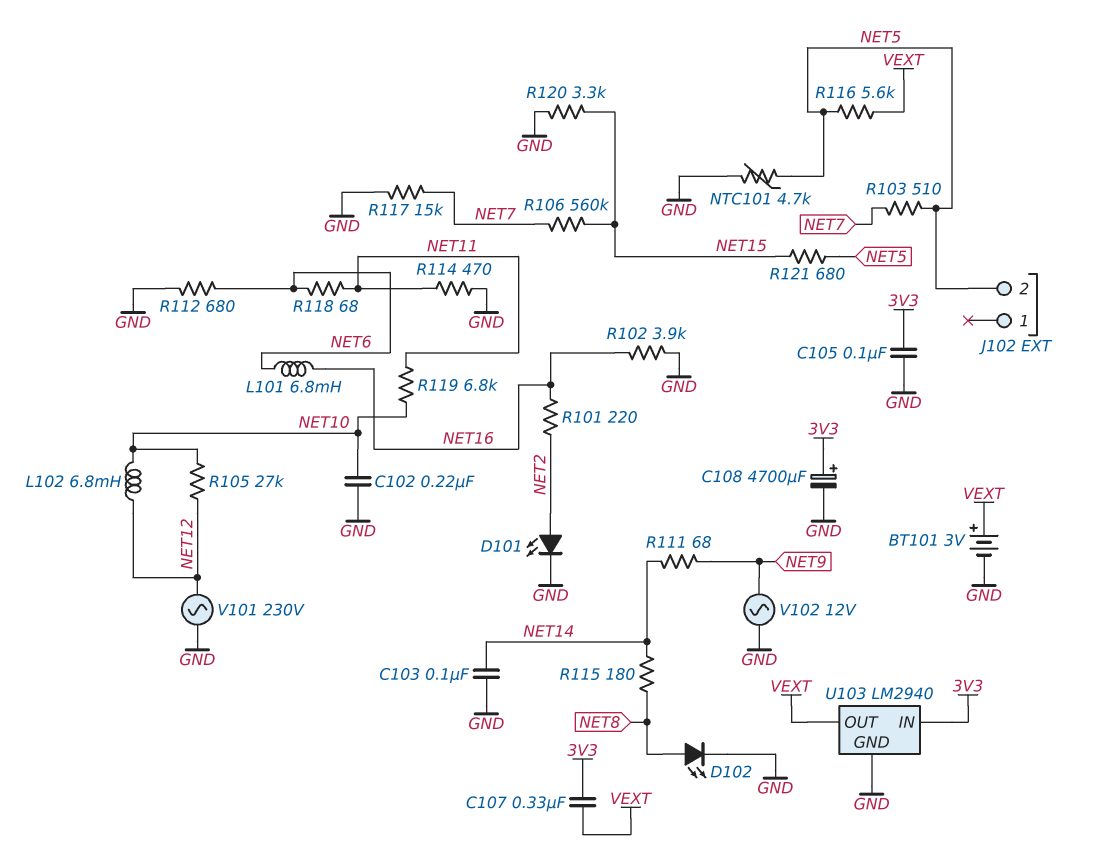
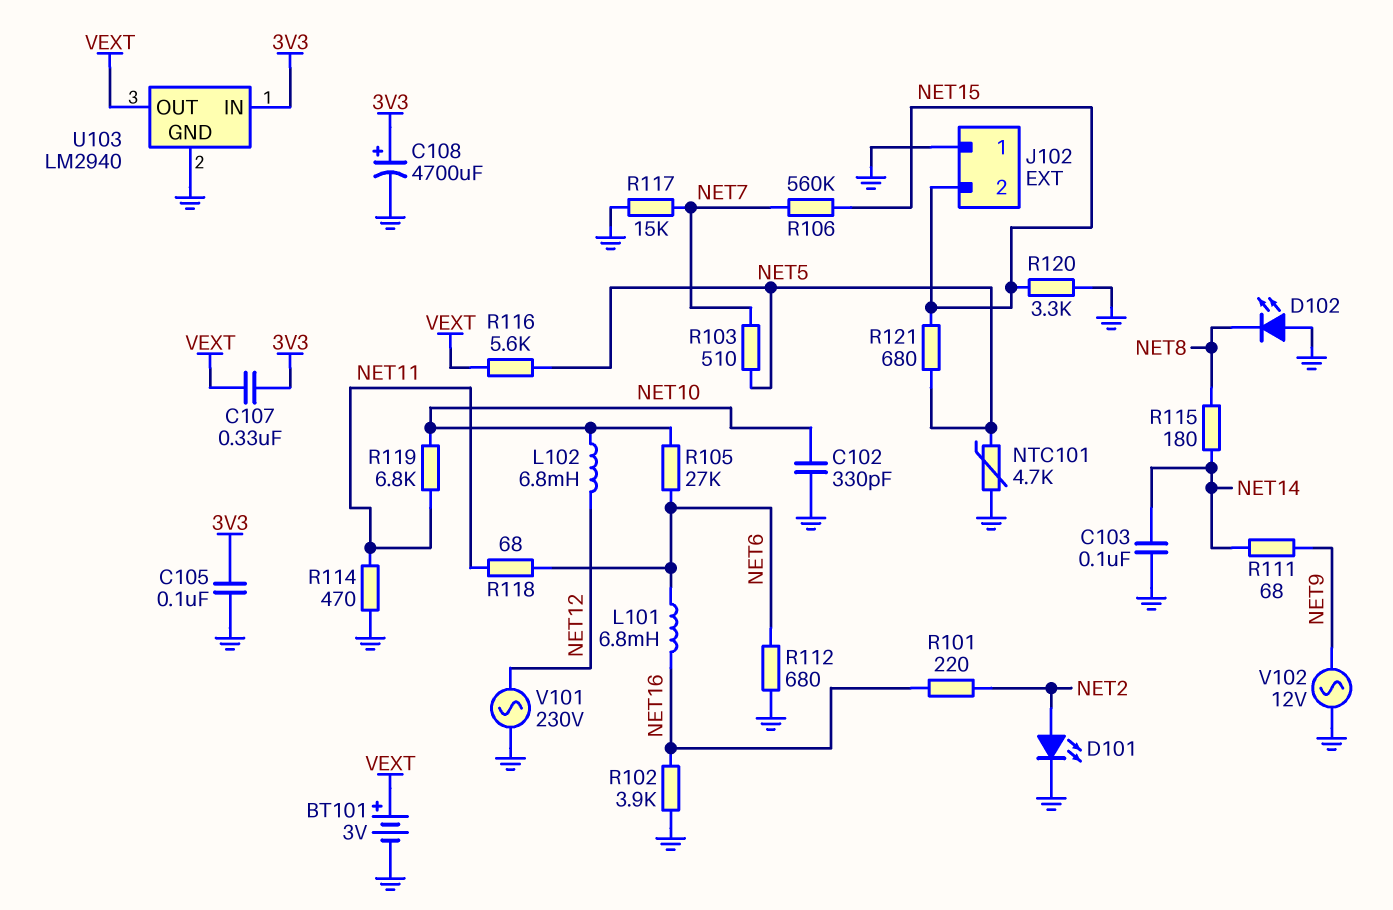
C102: 220nF (GND, NET10) -> 330pF (GND, NET10)
D102: LED (A NET8, K GND) -> LED (A GND, K NET8)
J102 pin 1: none -> GND
J102 pin 2: NET5 -> NET15
R105: 27k (NET10, NET12) -> 27k (NET6, NET10)

